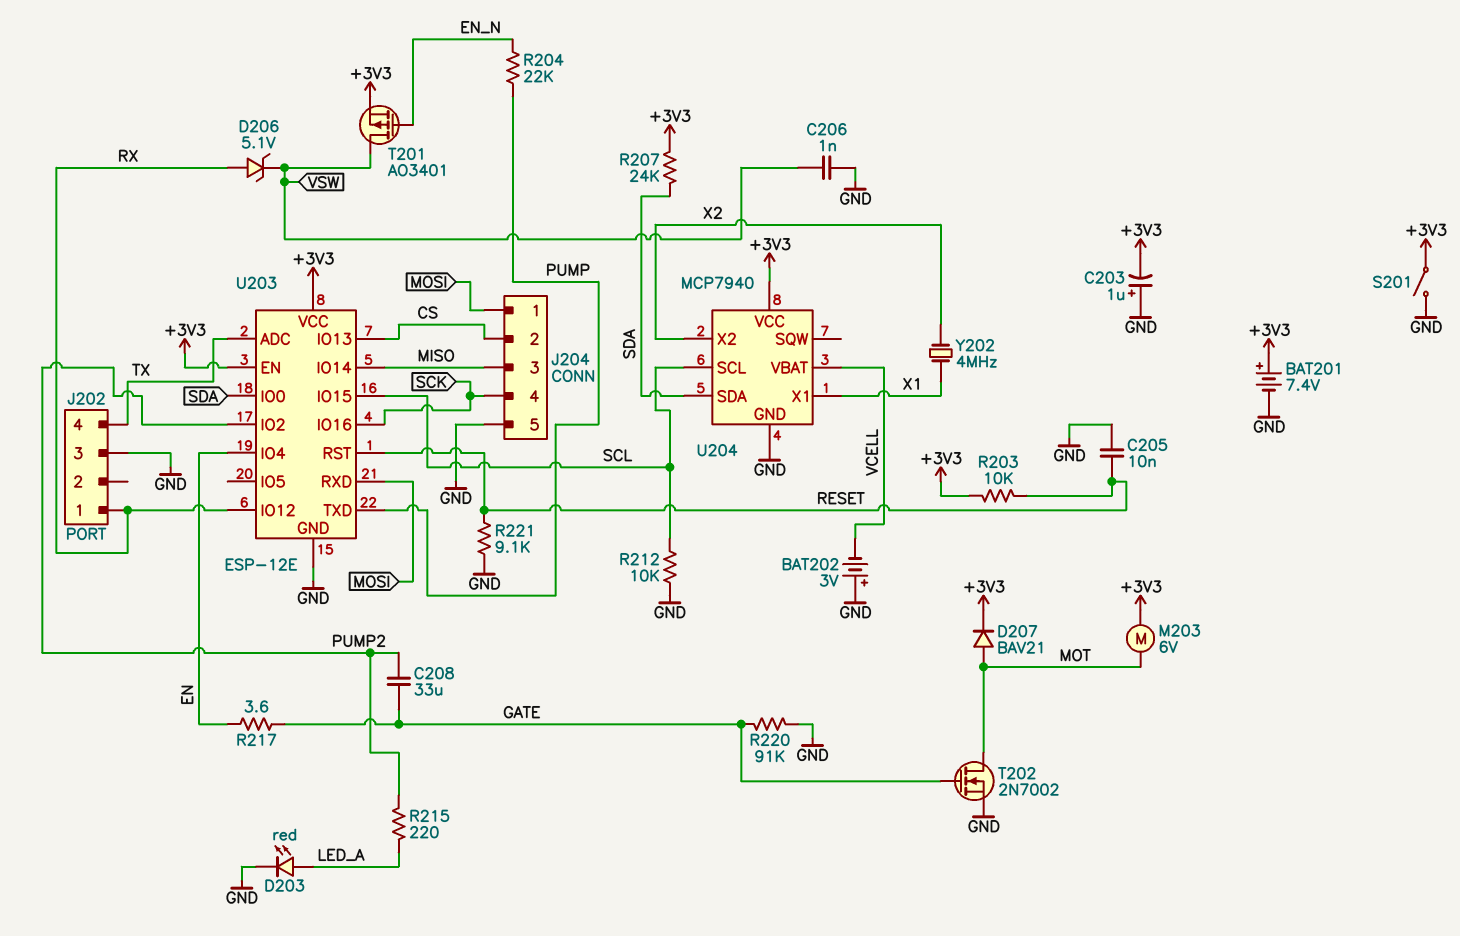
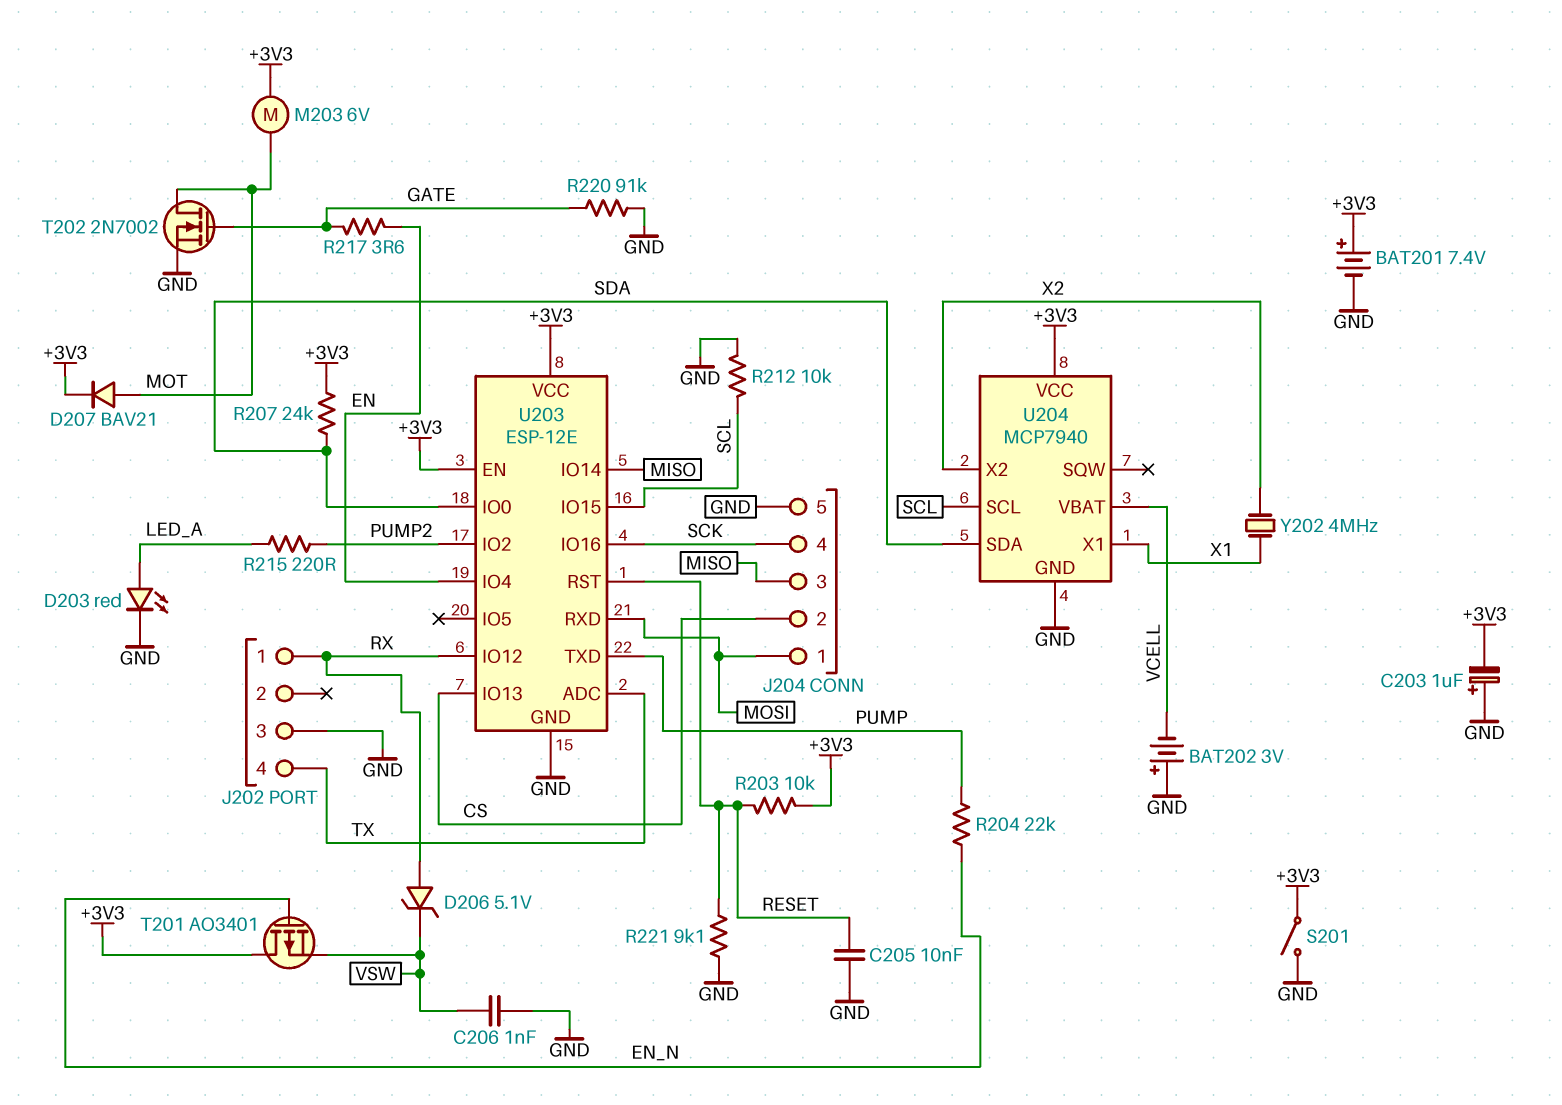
C208: 33uF (GATE, PUMP2) -> none
T201: PMOS AO3401 (G EN_N, D VSW, S +3V3) -> PMOS AO3401 (G EN_N, D +3V3, S VSW)

